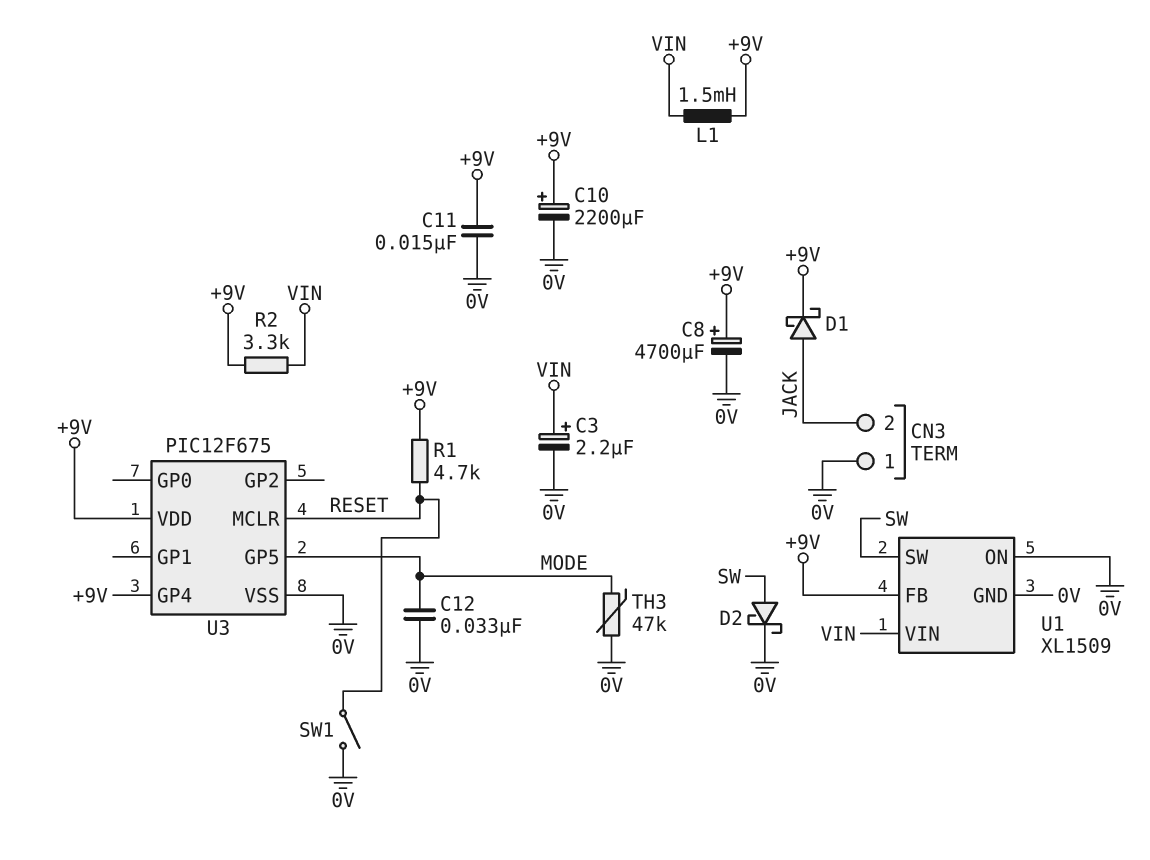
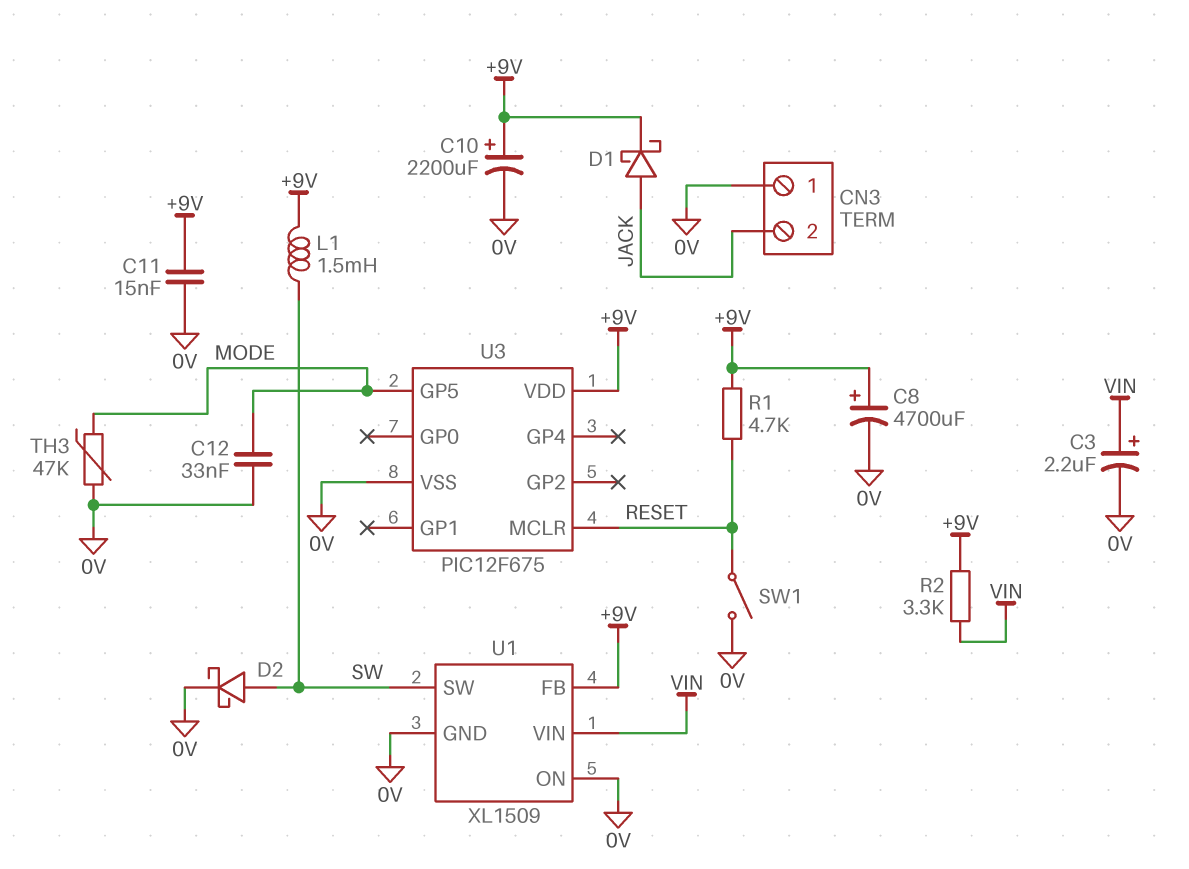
L1: 1.5mH (+9V, VIN) -> 1.5mH (+9V, SW)
U3 pin GP4: +9V -> none

